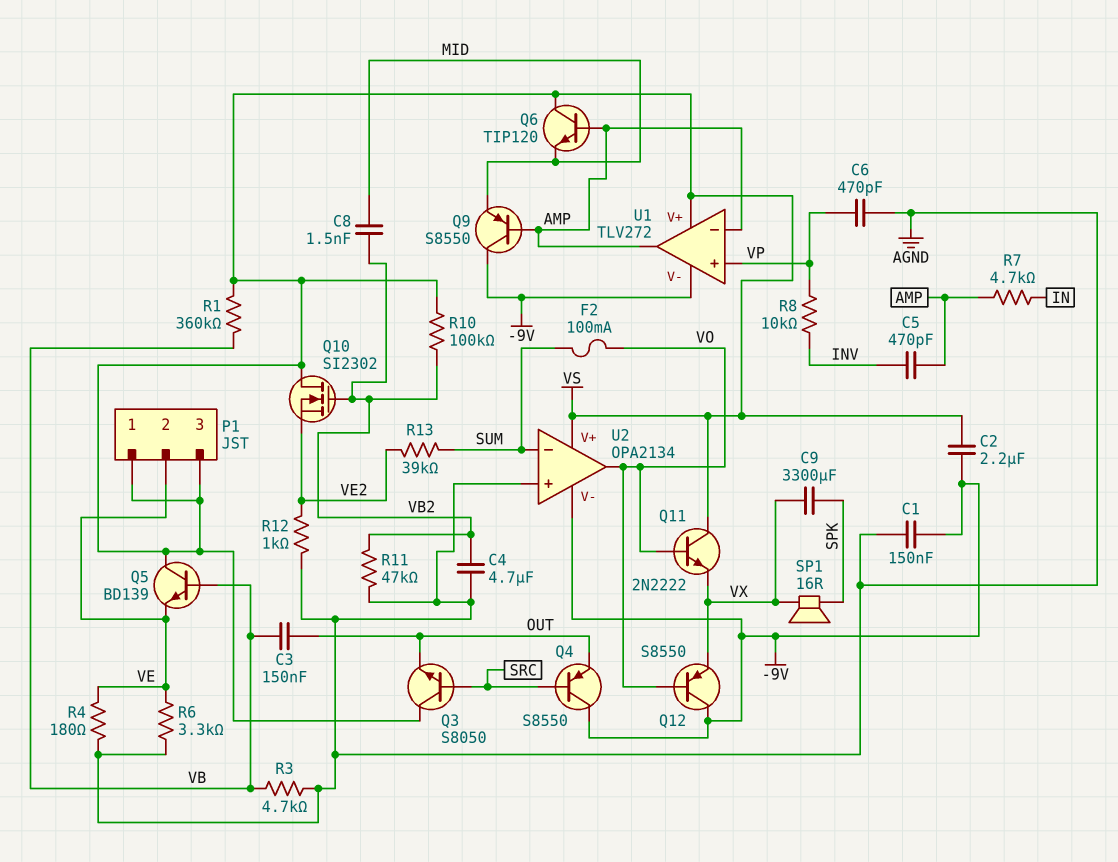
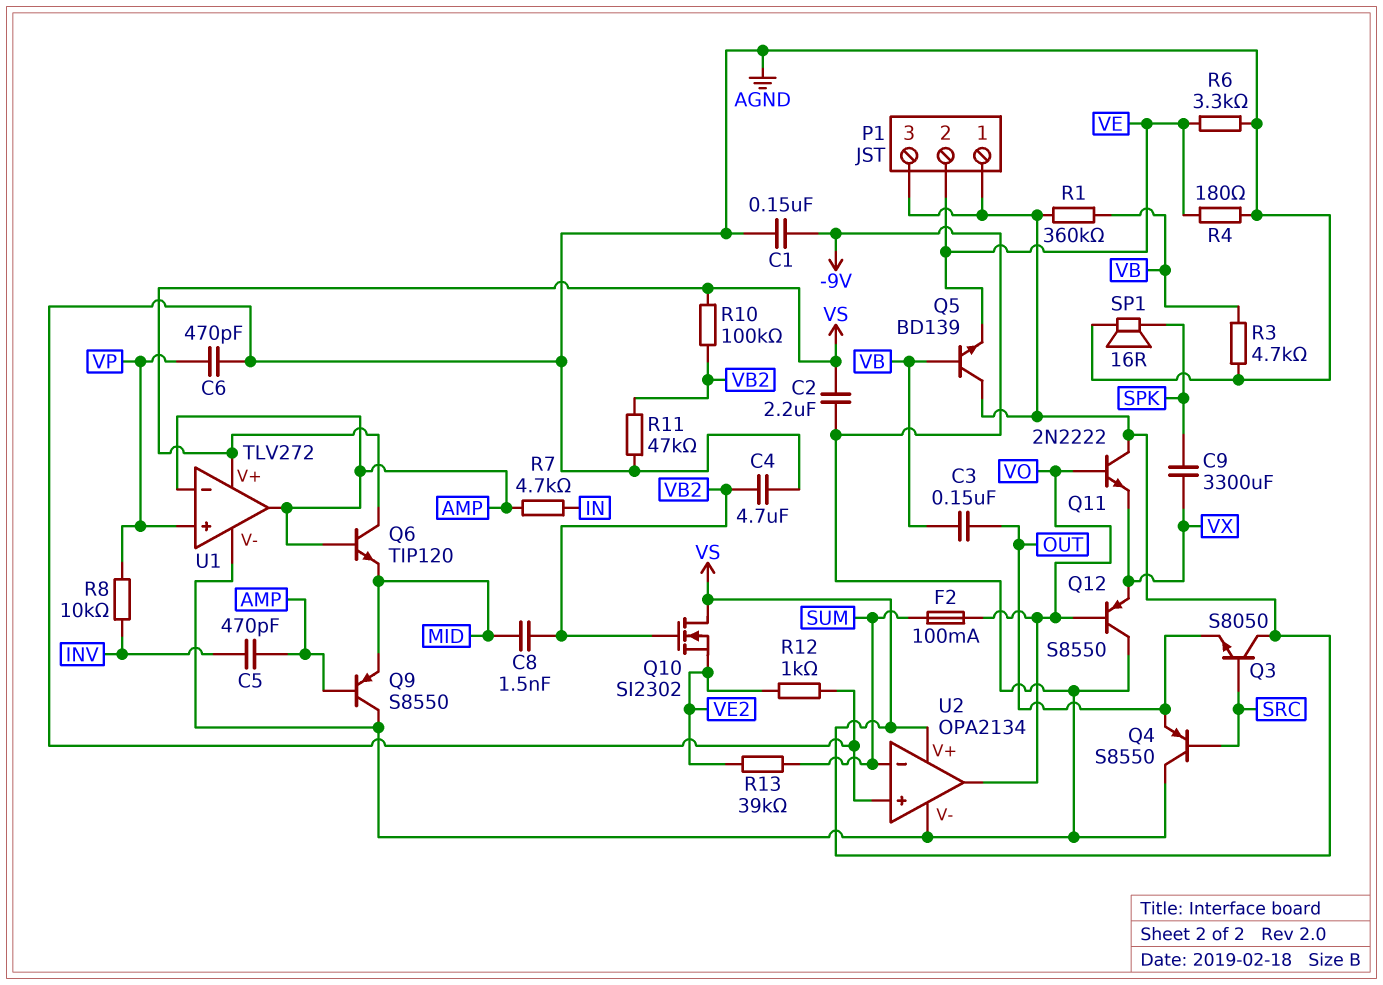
SP1: speaker 16R (SPK, VX) -> speaker 16R (AGND, SPK)

